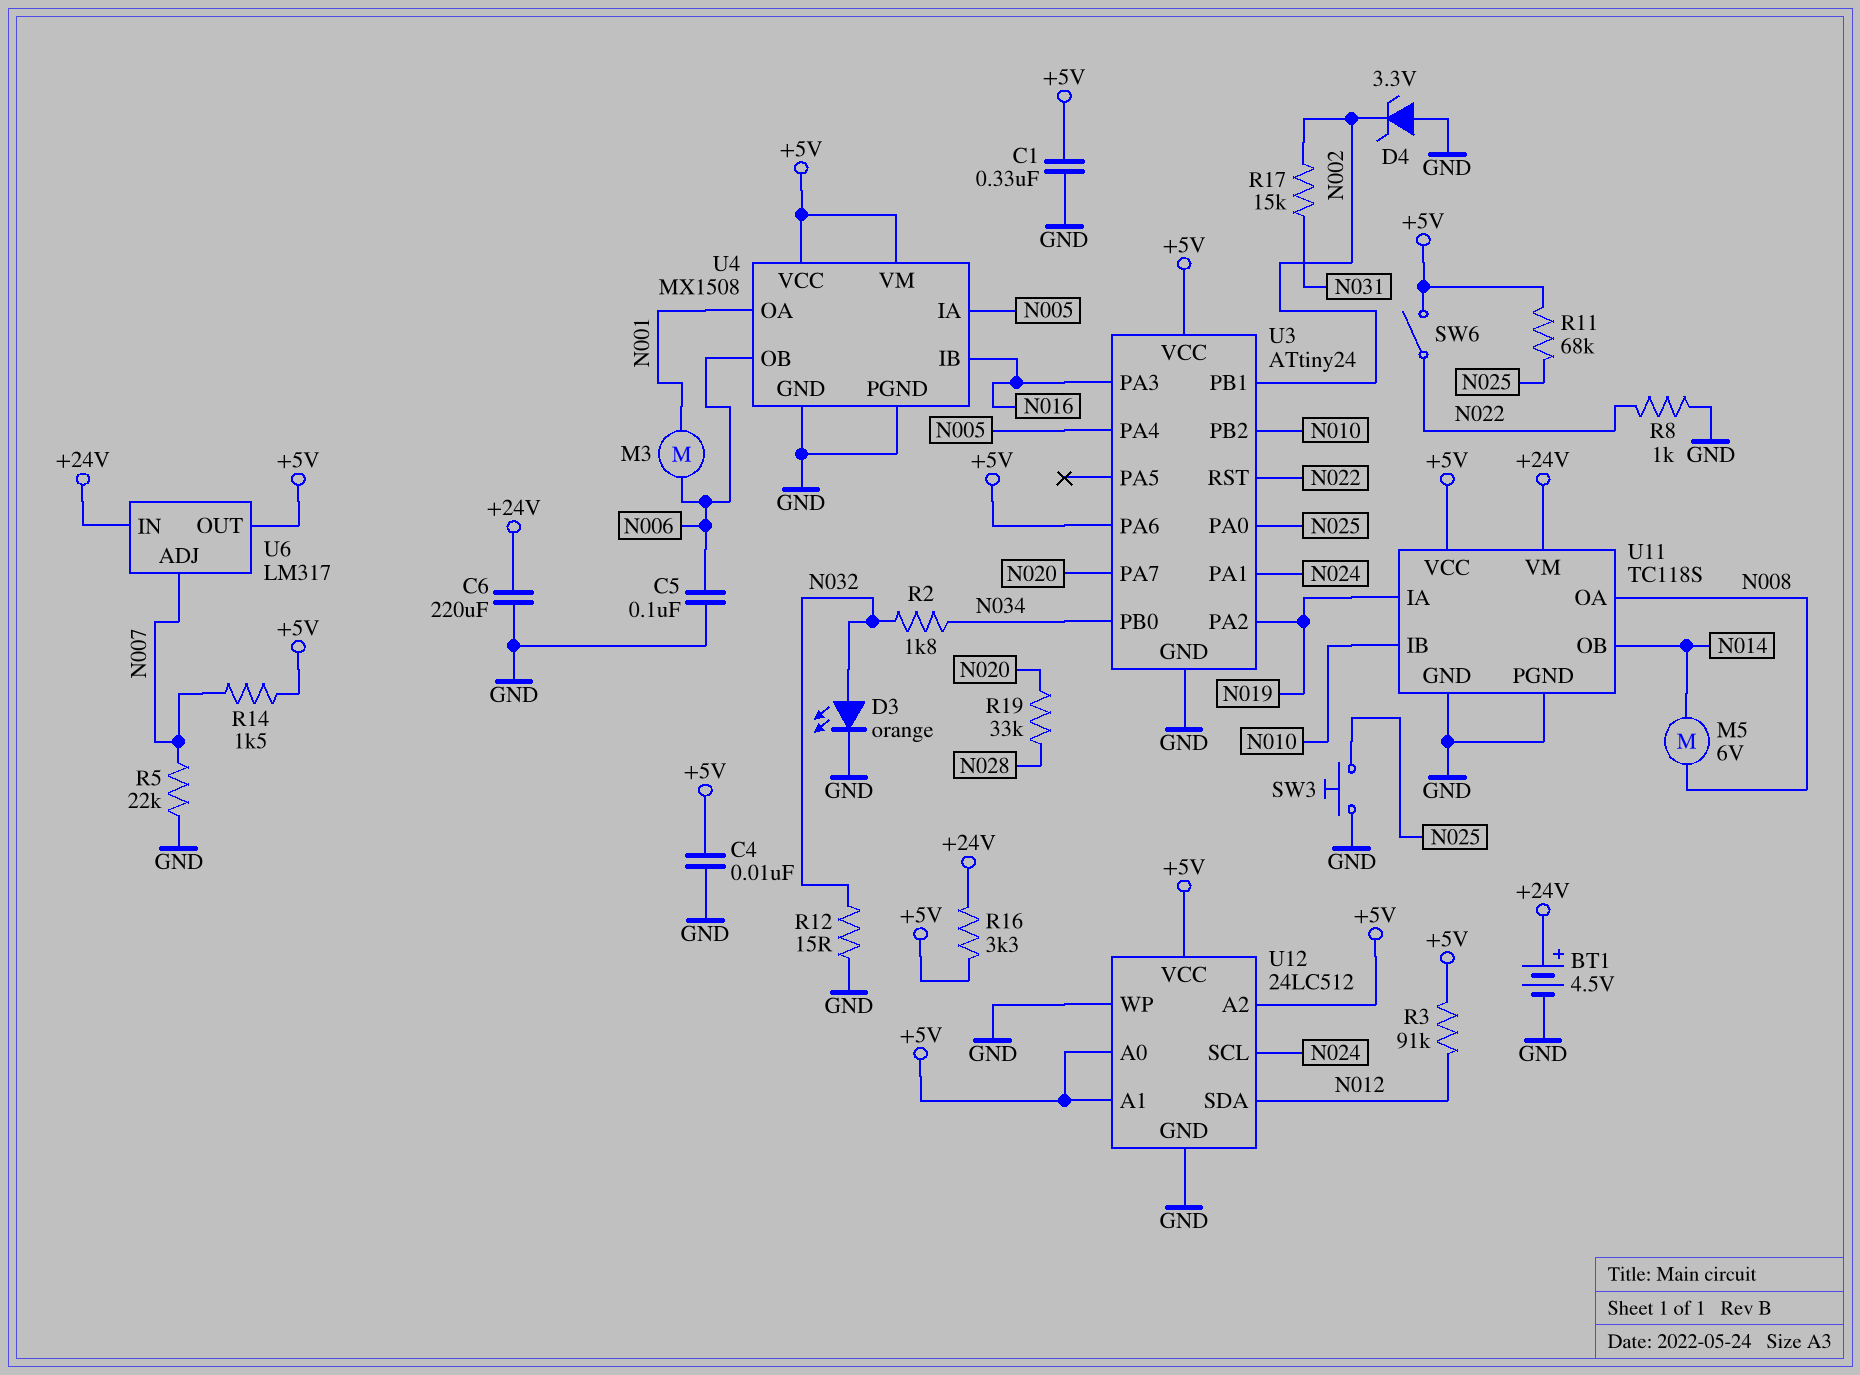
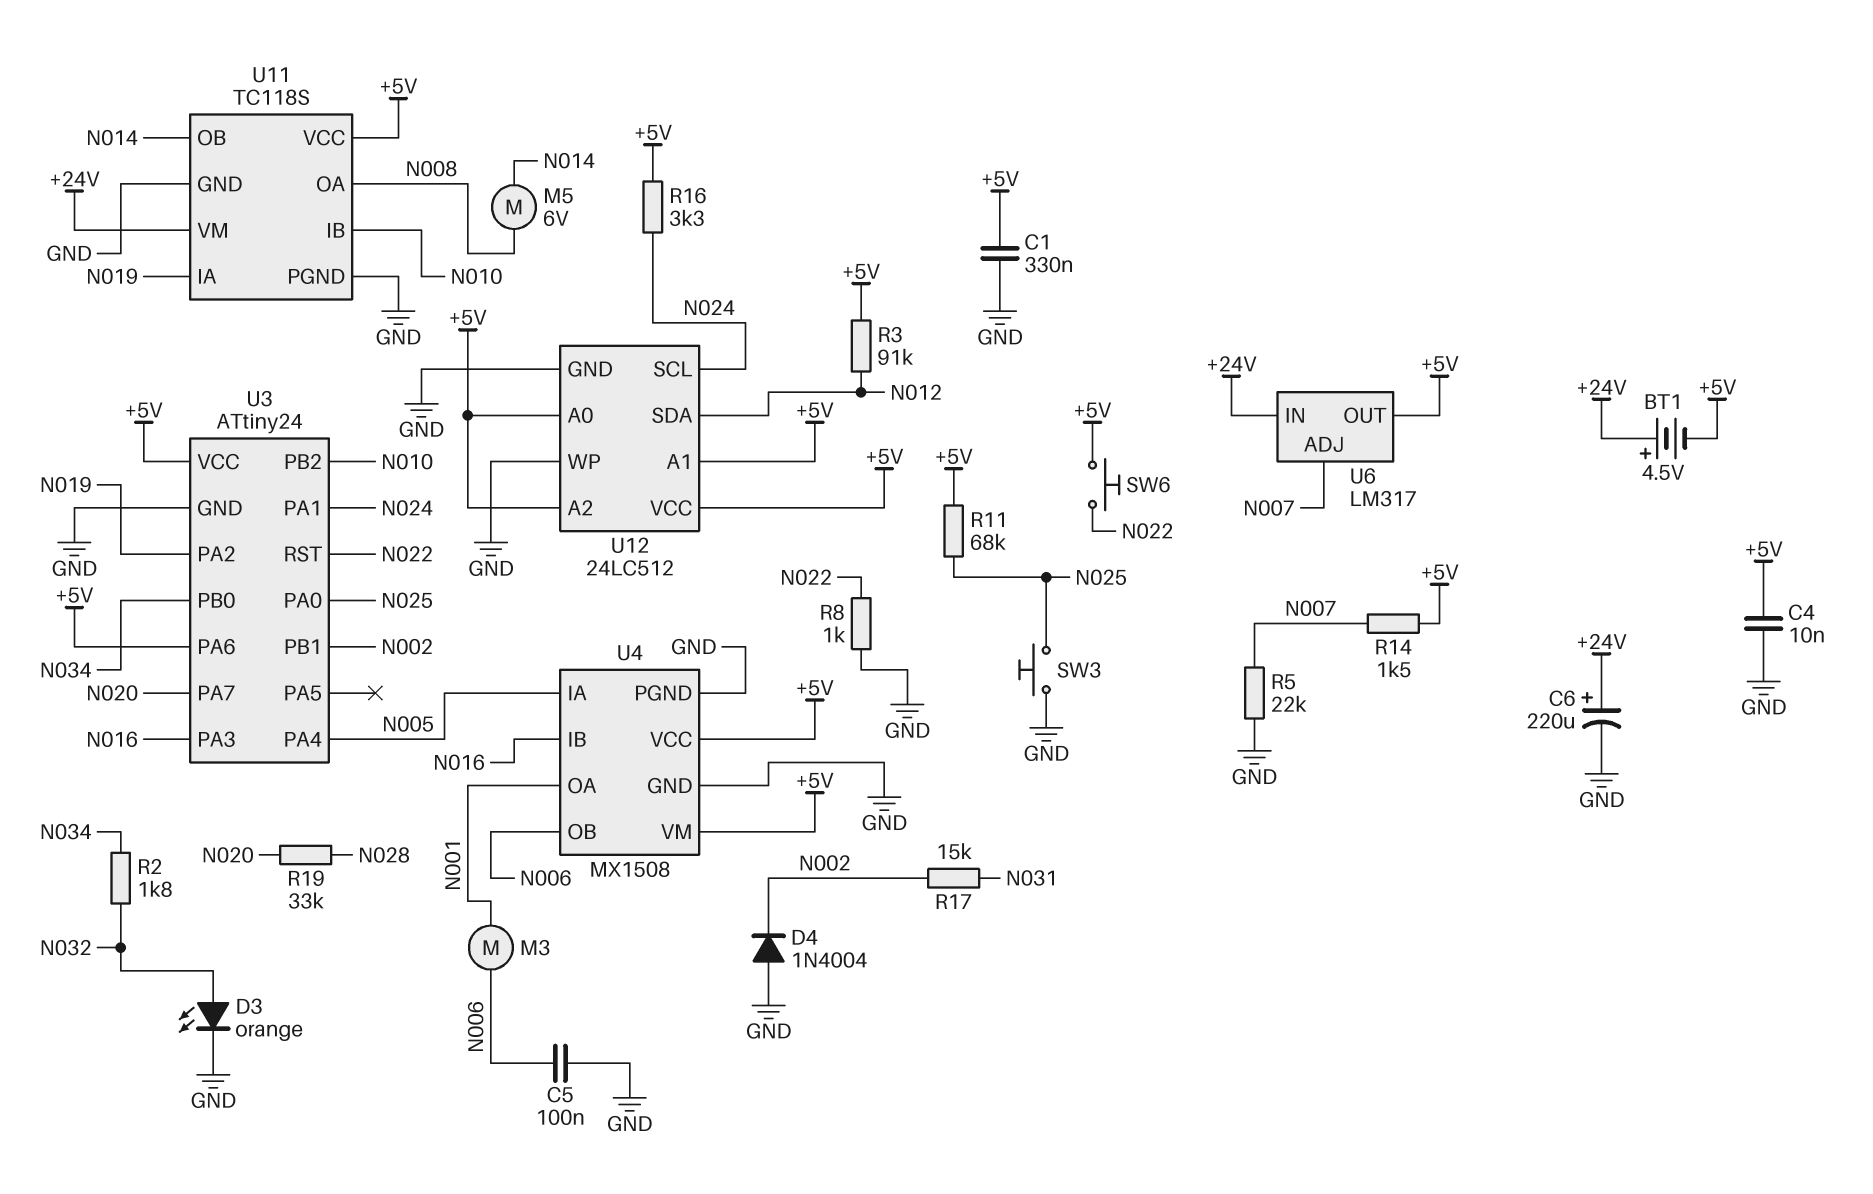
BT1: 4.5V (plus +24V, minus GND) -> 4.5V (plus +24V, minus +5V)
C6: 220uF (+24V, GND) -> 220uF (plus +24V, minus GND)
D4: zener 3.3V (A GND, K N002) -> diode 1N4004 (A GND, K N002)
R12: 15 (GND, N032) -> none
R16: 3.3k (+5V, +24V) -> 3.3k (+5V, N024)
SW6: switch (+5V, N022) -> button (+5V, N022)

